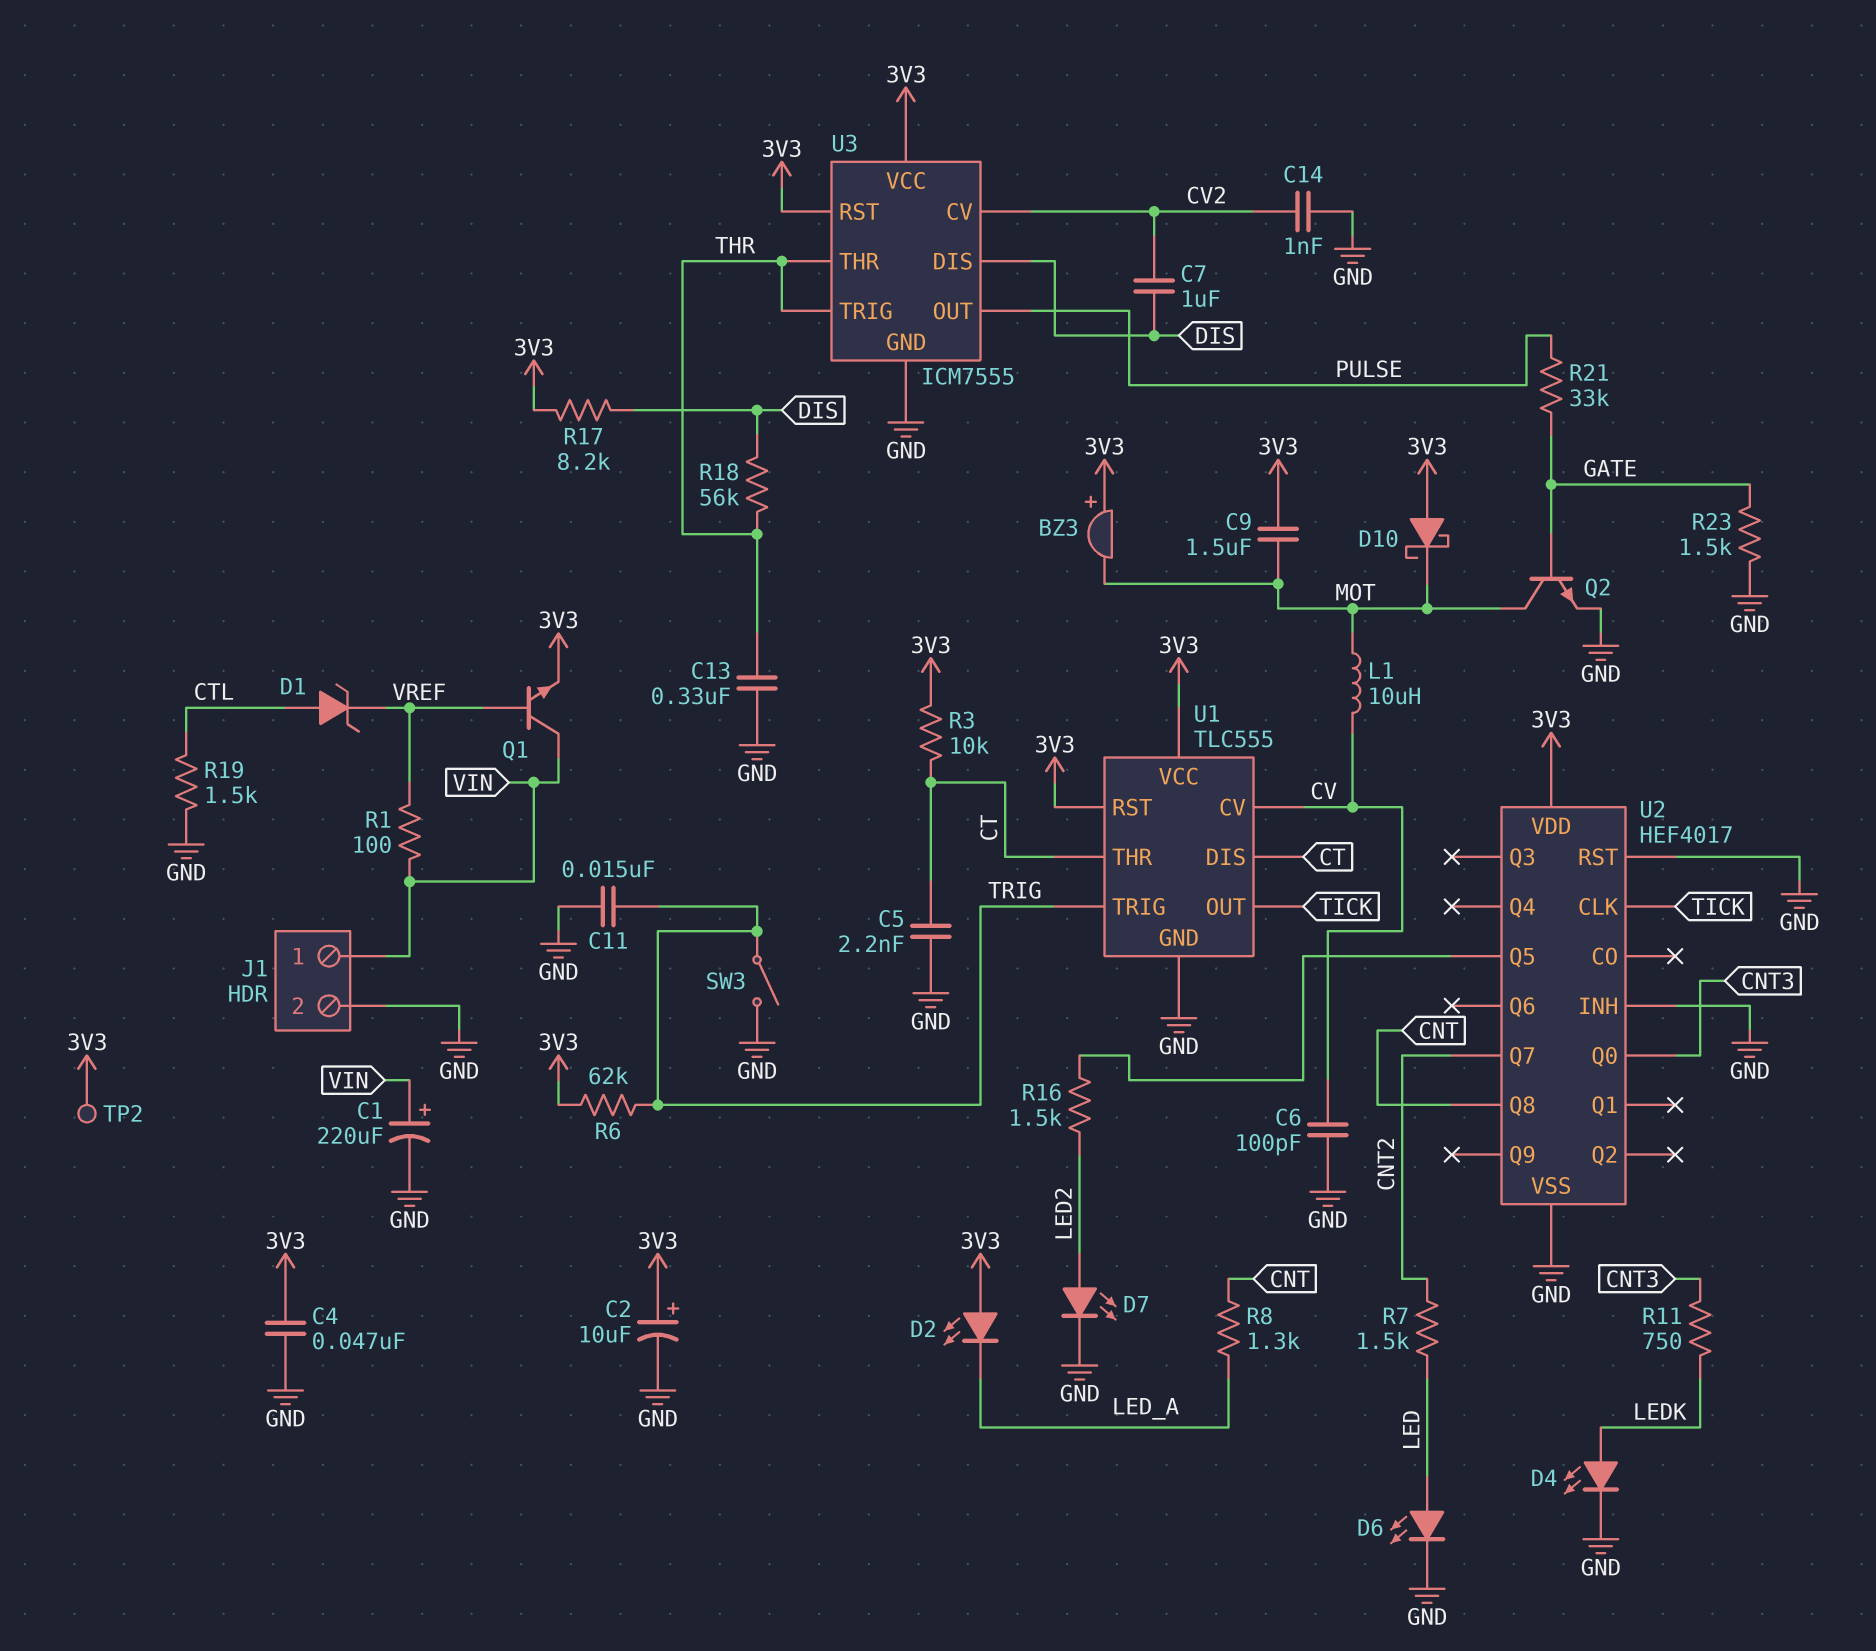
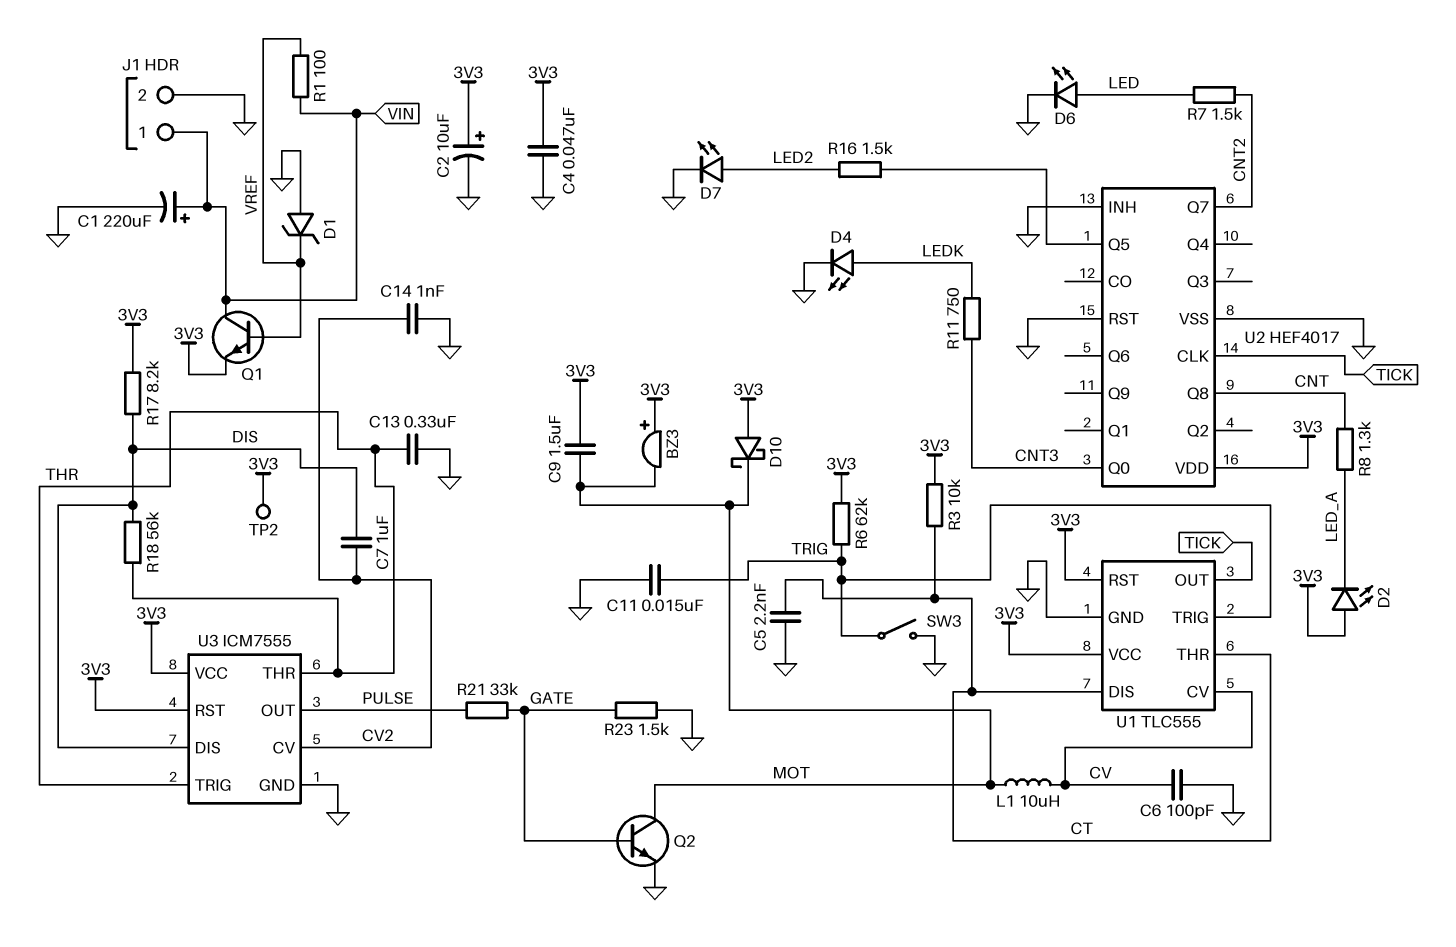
D1: zener (A CTL, K VREF) -> zener (A GND, K VREF)
R19: 1.5k (CTL, GND) -> none

